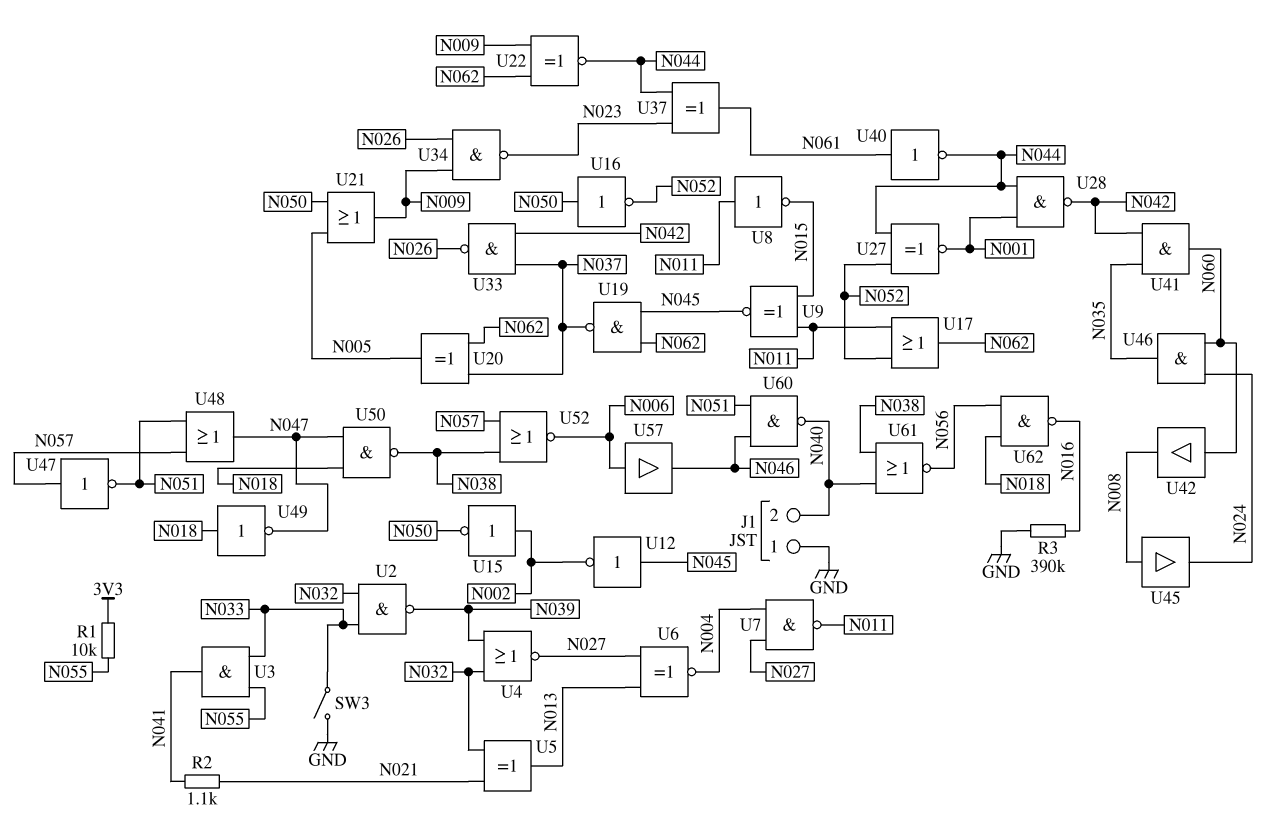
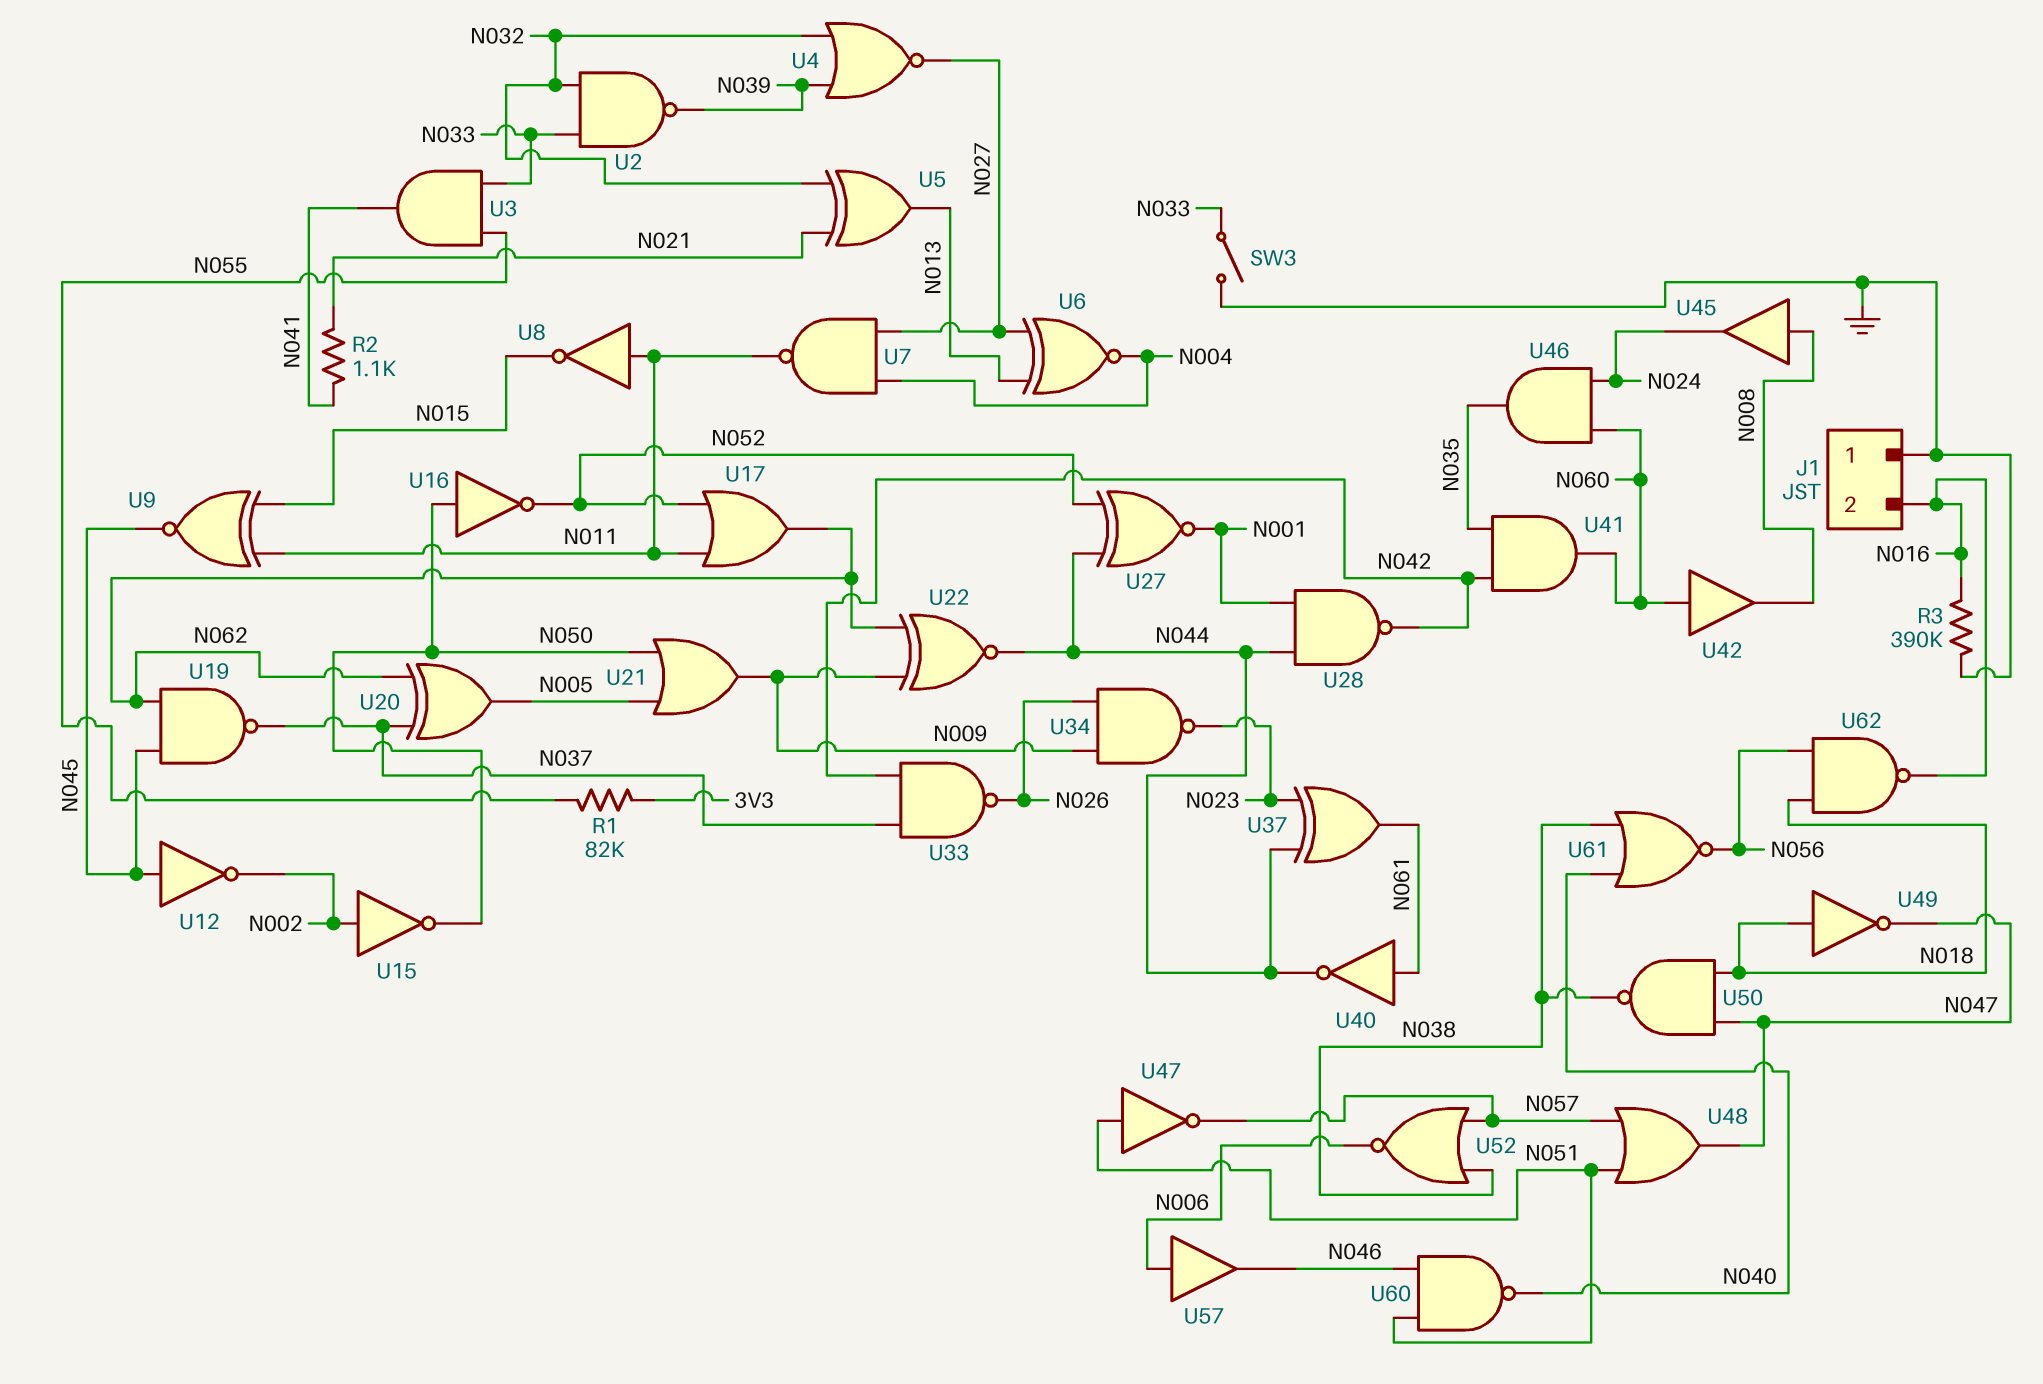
J1 pin 2: N040 -> N016
R1: 10k (3V3, N055) -> 82k (3V3, N055)
U47: NOT (in N057, out N051) -> NOT (in N051, out N057)

